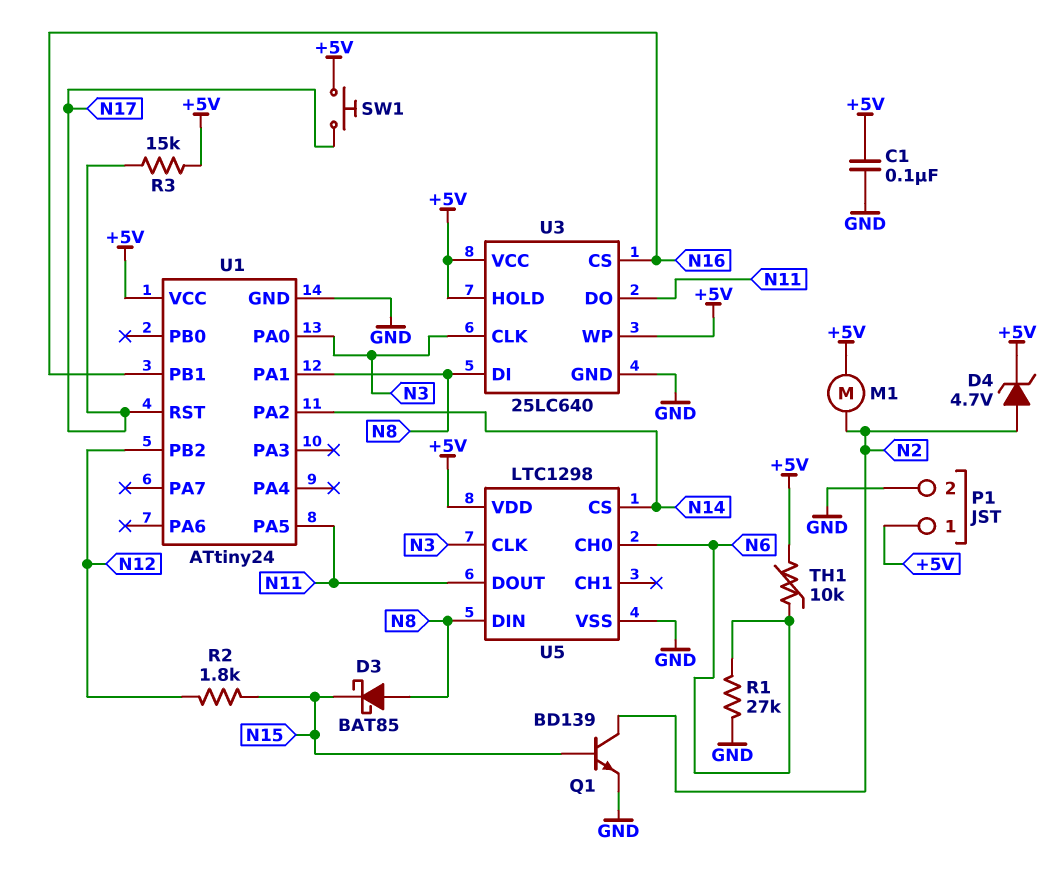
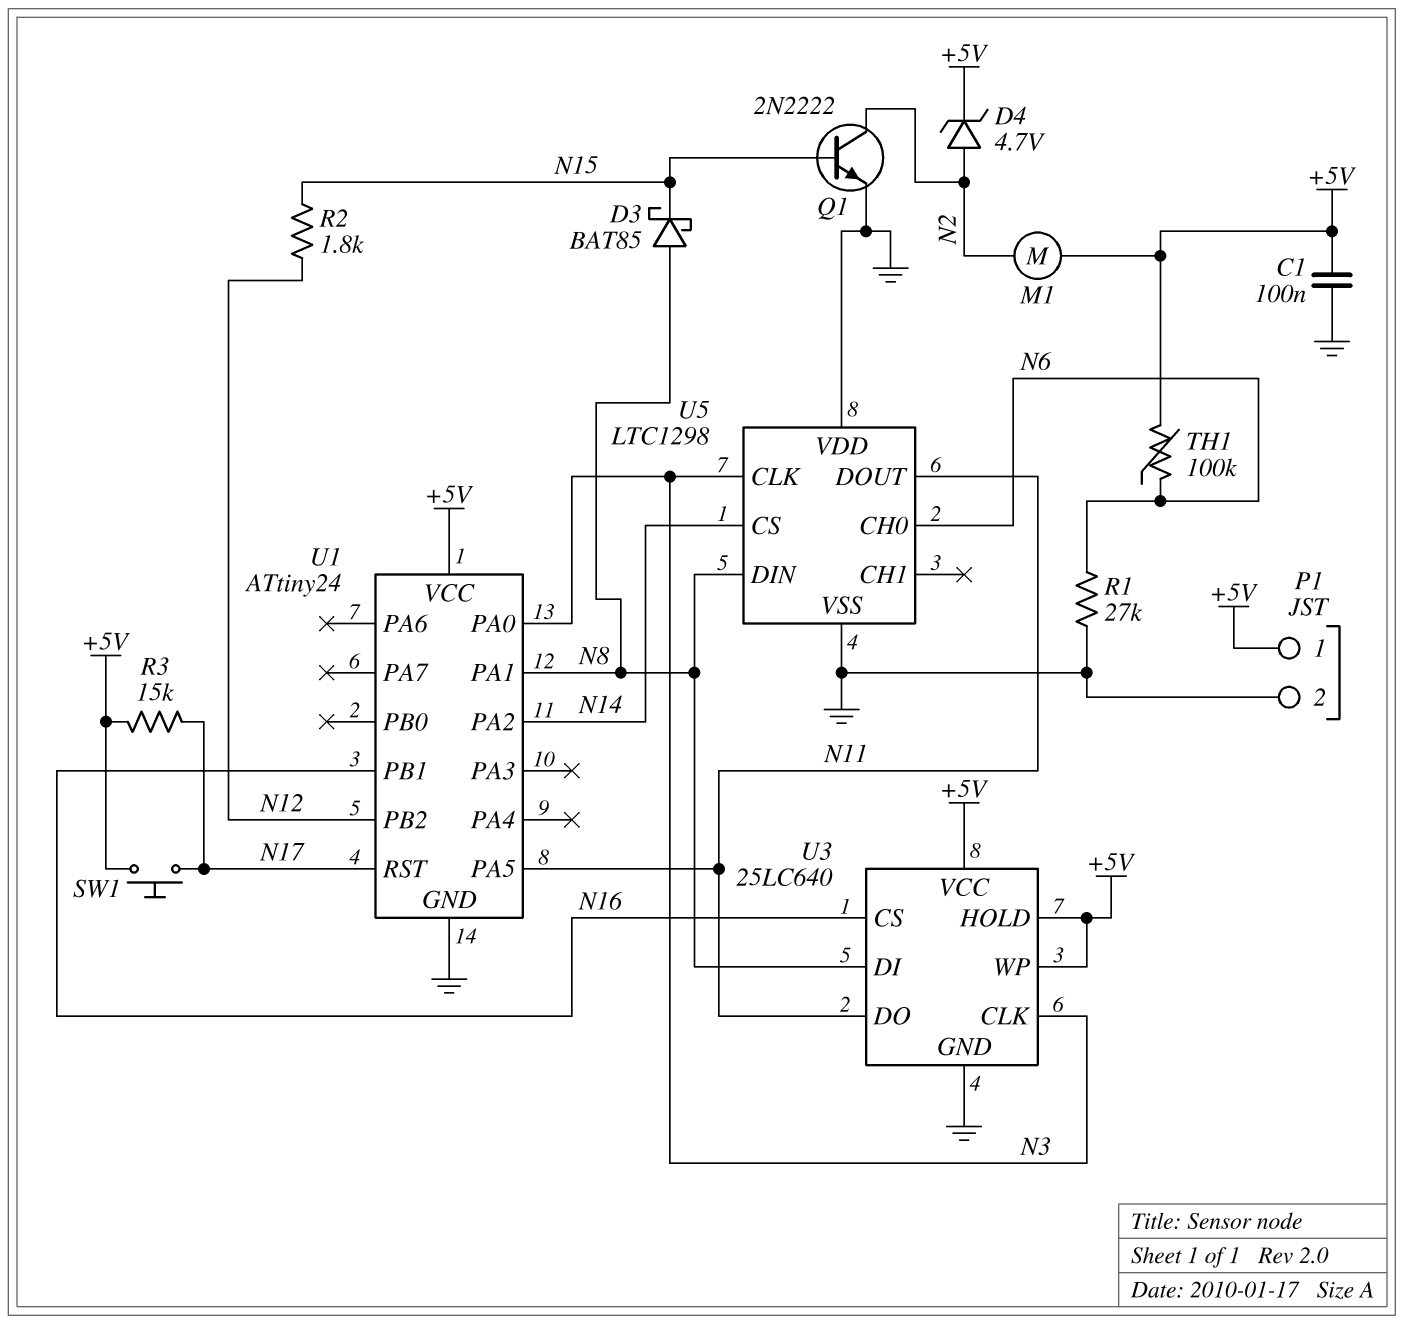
Q1: NPN BD139 (B N15, C N2, E GND) -> NPN 2N2222 (B N15, C N2, E GND)
TH1: 10k (+5V, N6) -> 100k (+5V, N6)
U5 pin VDD: +5V -> GND

